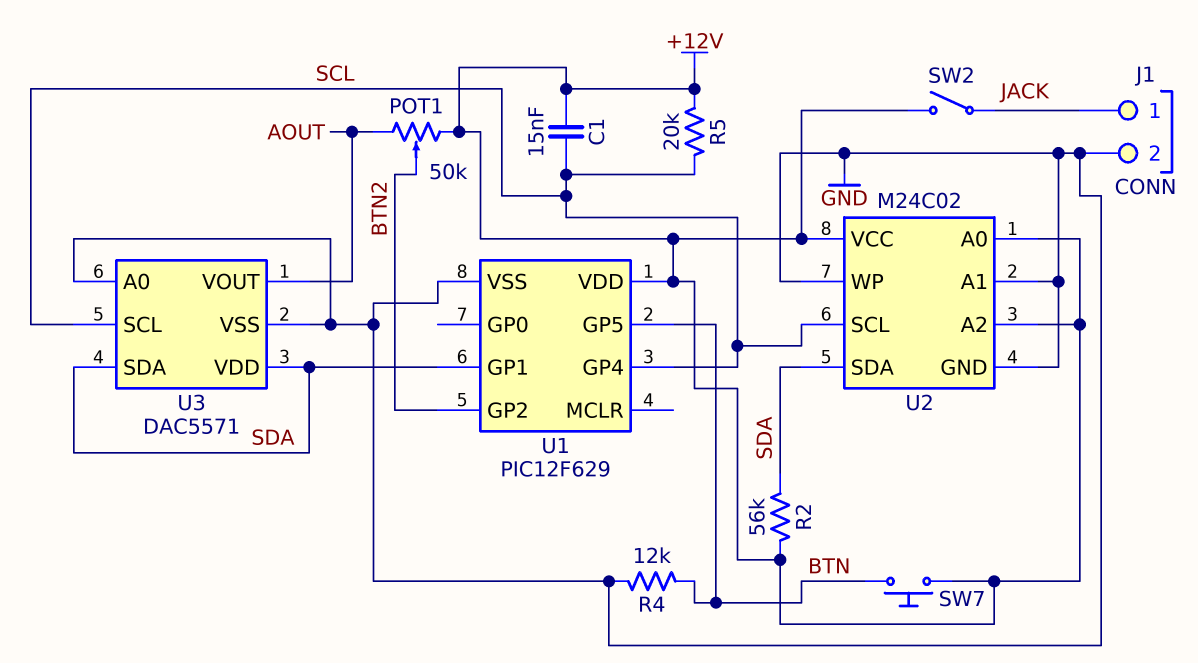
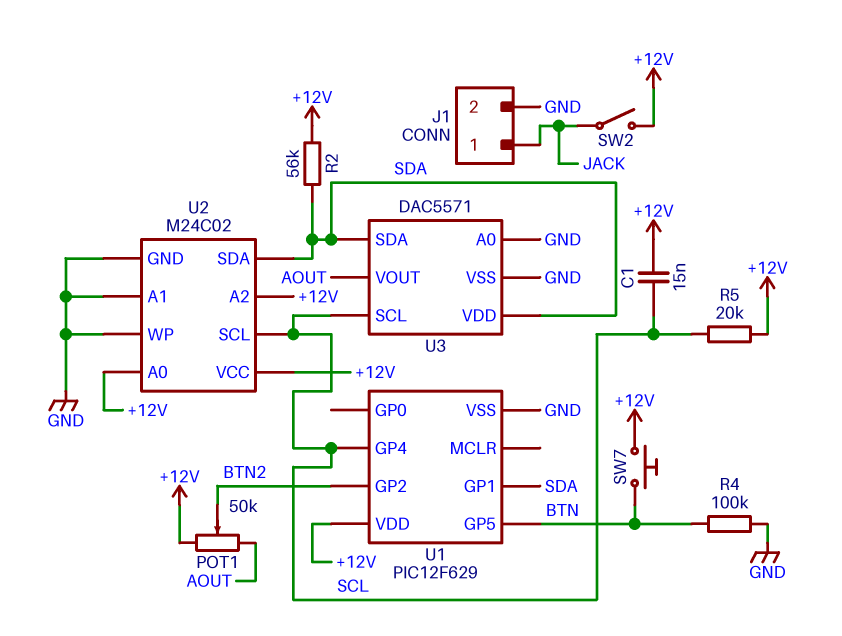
R4: 12k (BTN, GND) -> 100k (BTN, GND)

